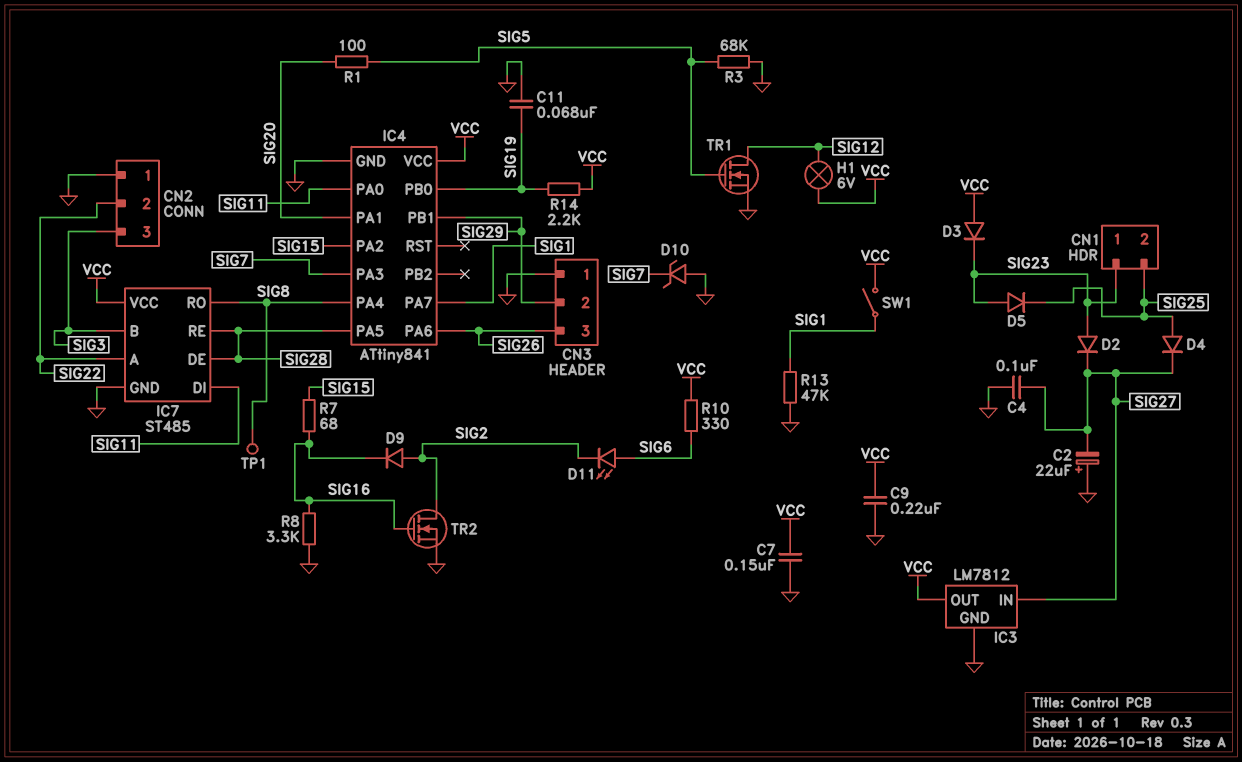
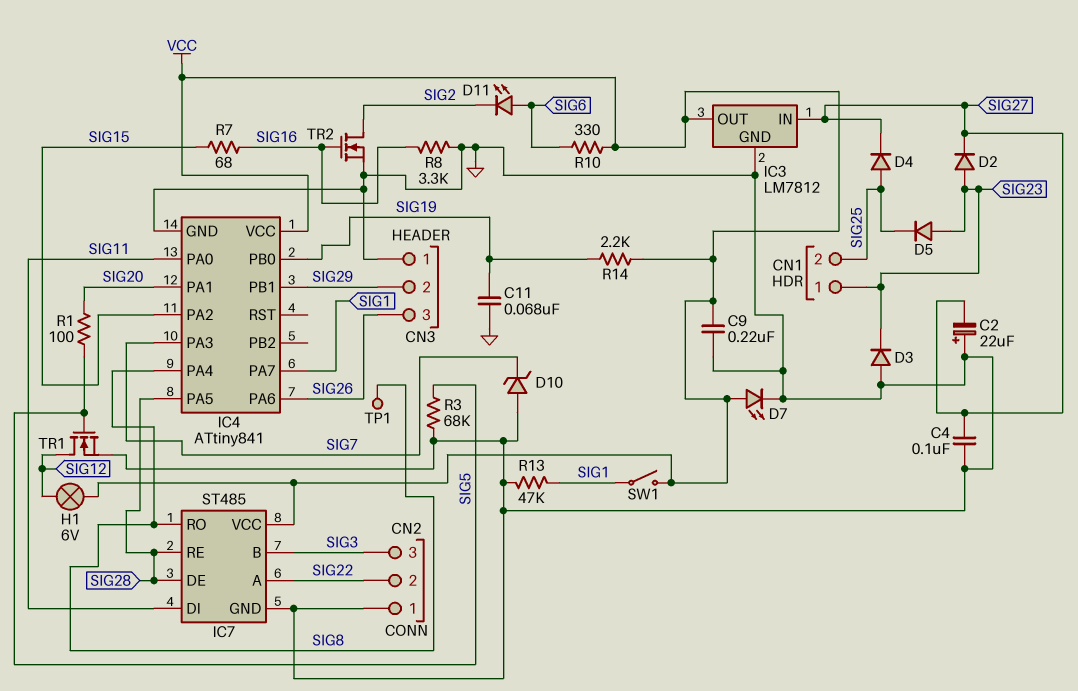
C7: 150nF (GND, VCC) -> none
D3: diode (A VCC, K SIG23) -> diode (A GND, K SIG23)
D7: none -> LED (A VCC, K GND)
D9: diode (A SIG2, K SIG16) -> none

